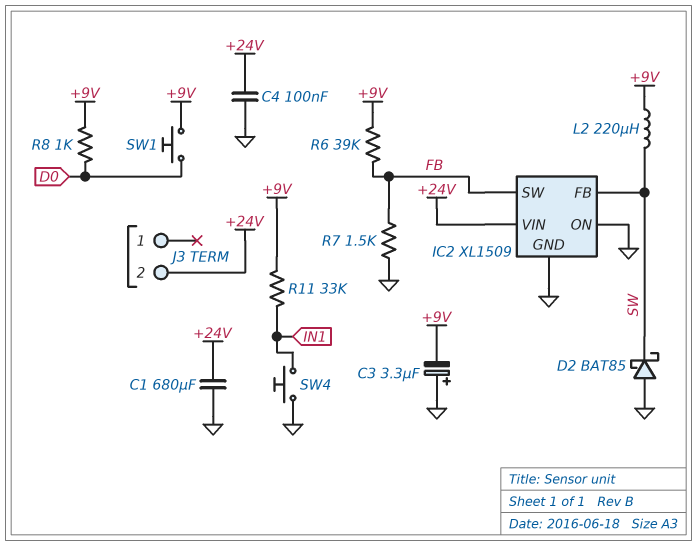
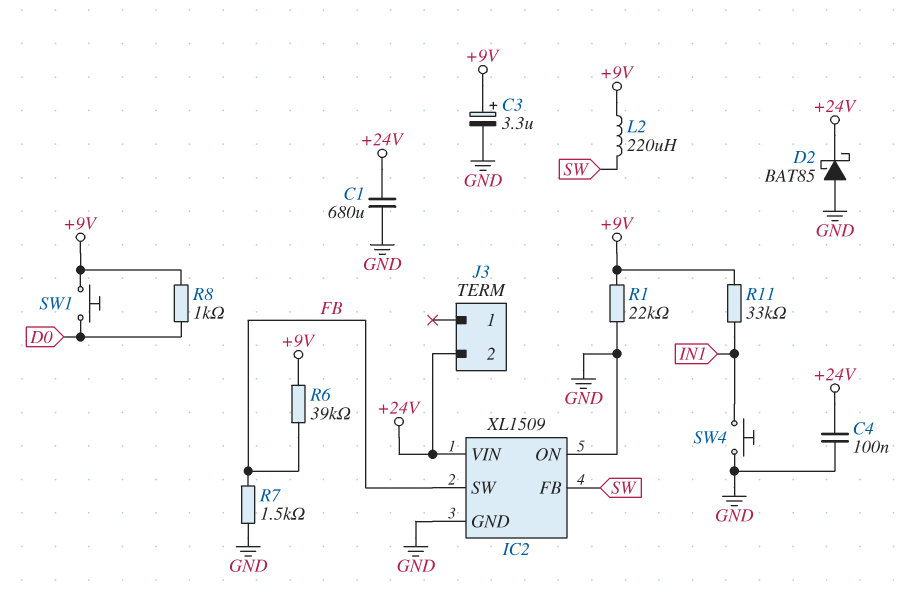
C3: 3.3uF (plus GND, minus +9V) -> 3.3uF (plus +9V, minus GND)
D2: schottky BAT85 (A GND, K SW) -> schottky BAT85 (A GND, K +24V)
R1: none -> 22k (+9V, GND)

